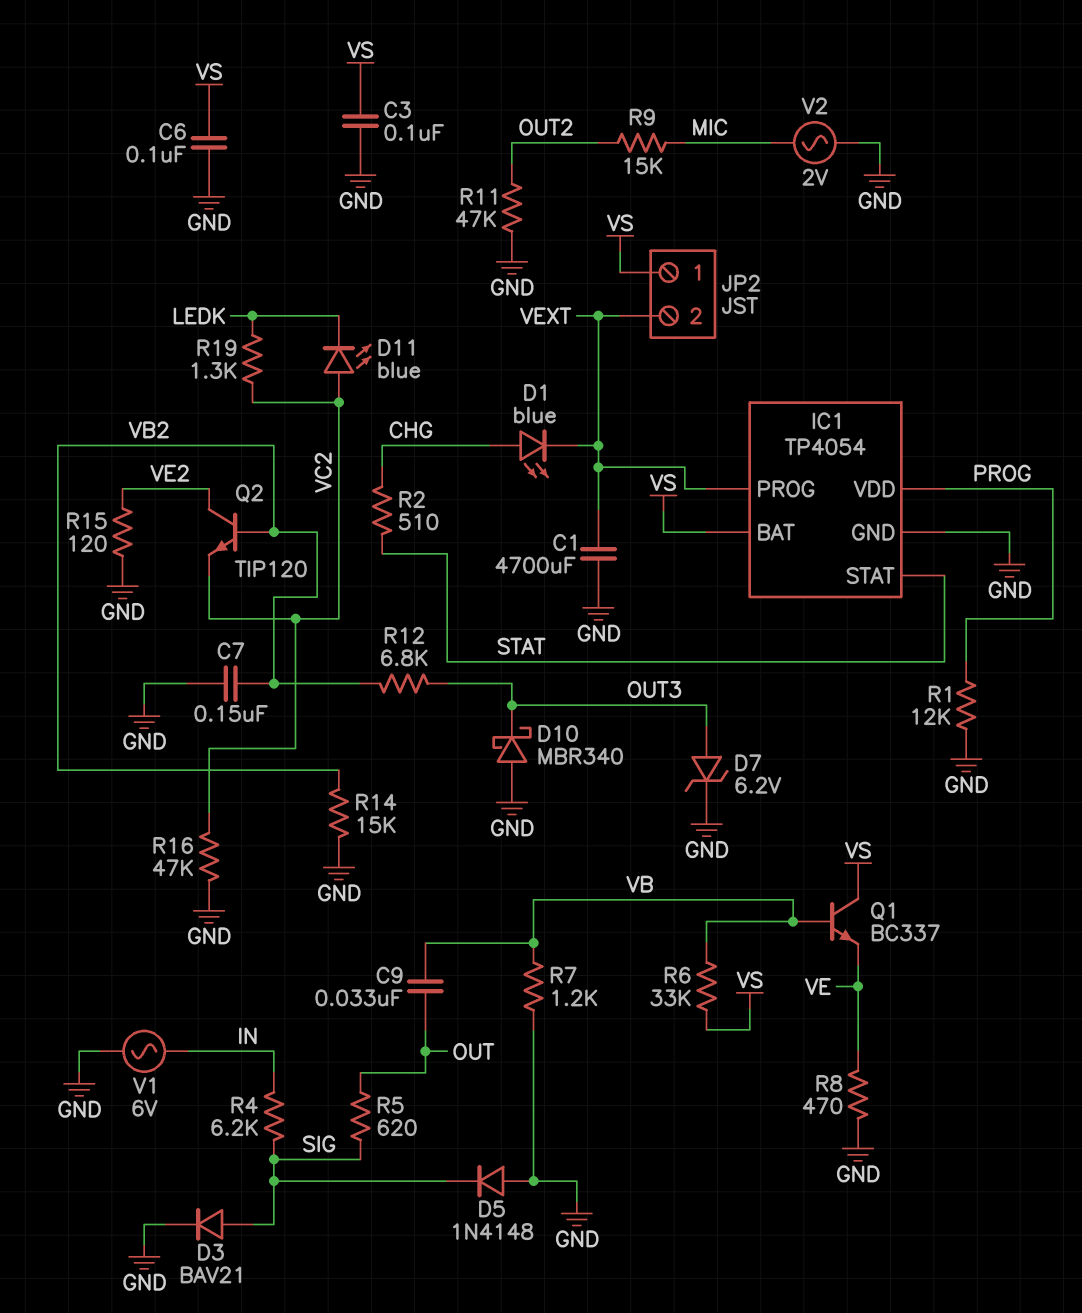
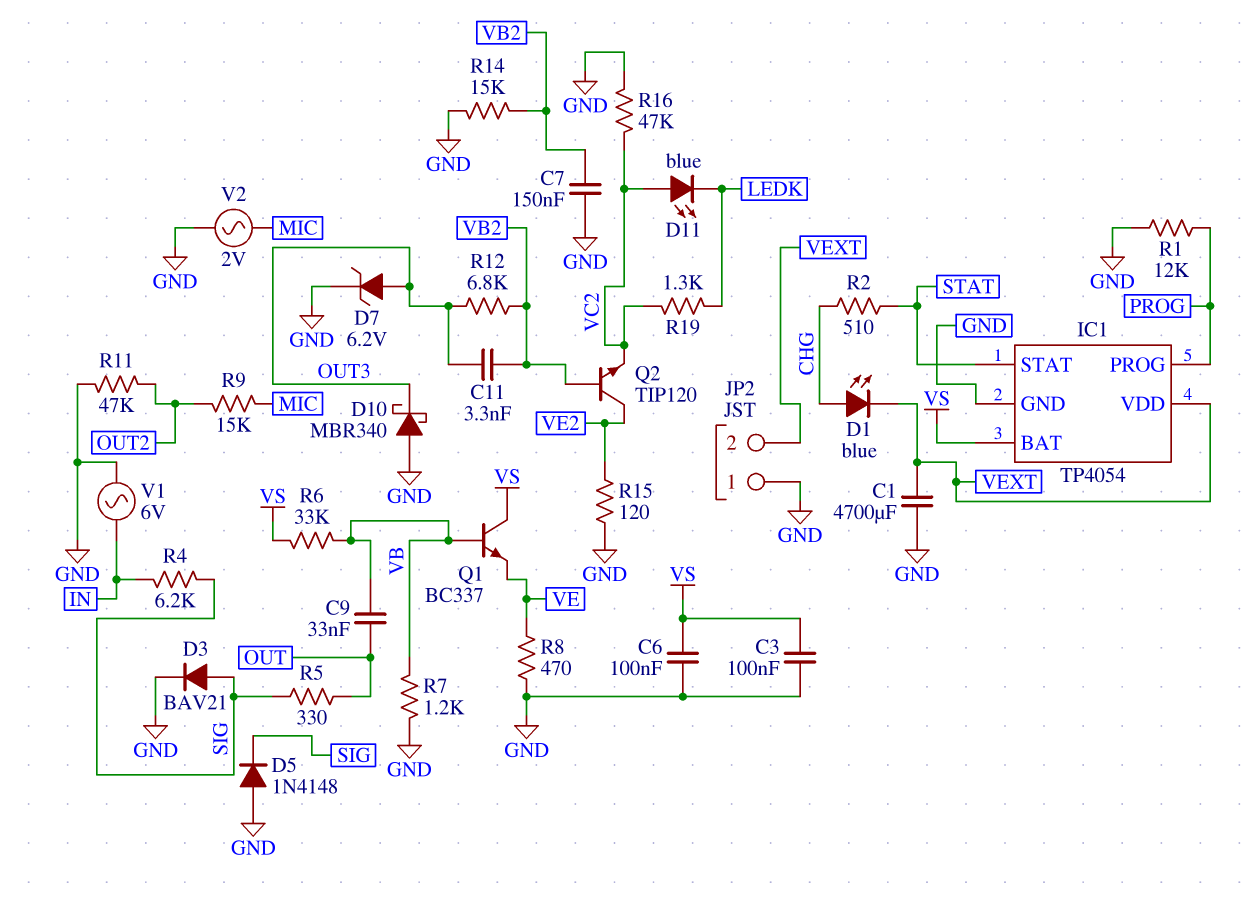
C11: none -> 3.3nF (OUT3, VB2)
IC1 pin PROG: VEXT -> PROG
IC1 pin VDD: PROG -> VEXT
JP2 pin 1: VS -> GND
R5: 620 (OUT, SIG) -> 330 (OUT, SIG)

